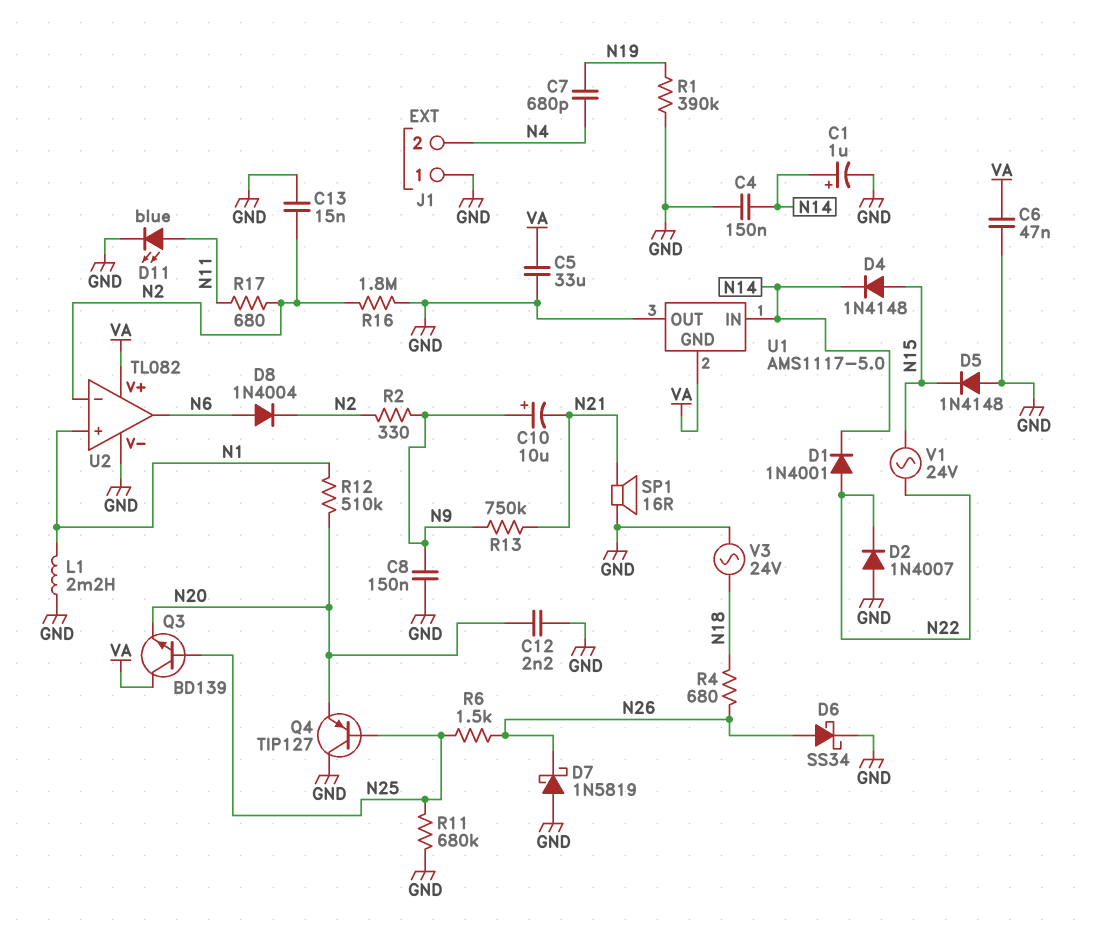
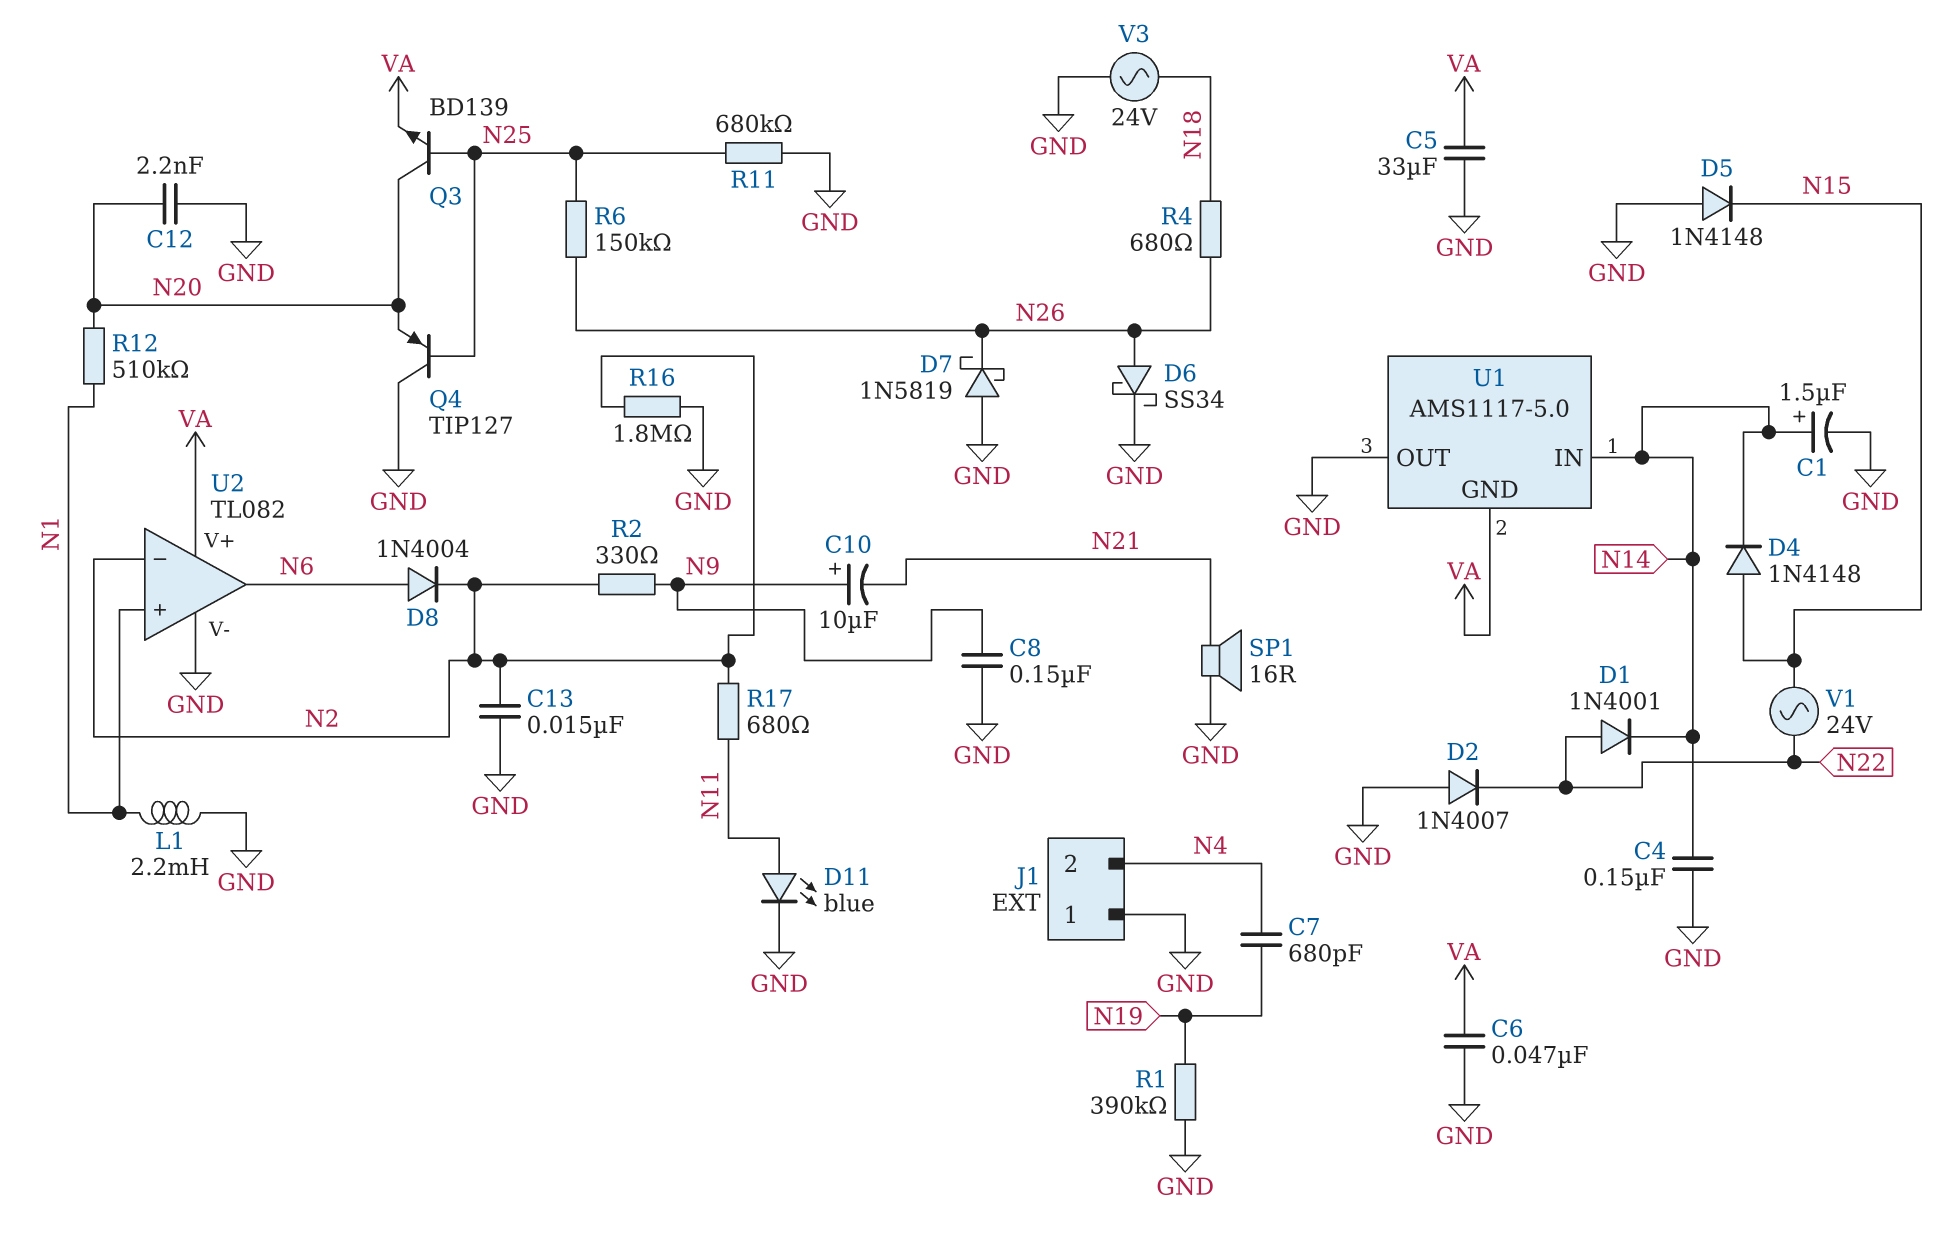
C1: 1uF (plus N14, minus GND) -> 1.5uF (plus N14, minus GND)
Q3: NPN BD139 (B N25, C VA, E N20) -> NPN BD139 (B N25, C N20, E VA)
R6: 1.5k (N25, N26) -> 150k (N25, N26)
R13: 750k (N9, N21) -> none

